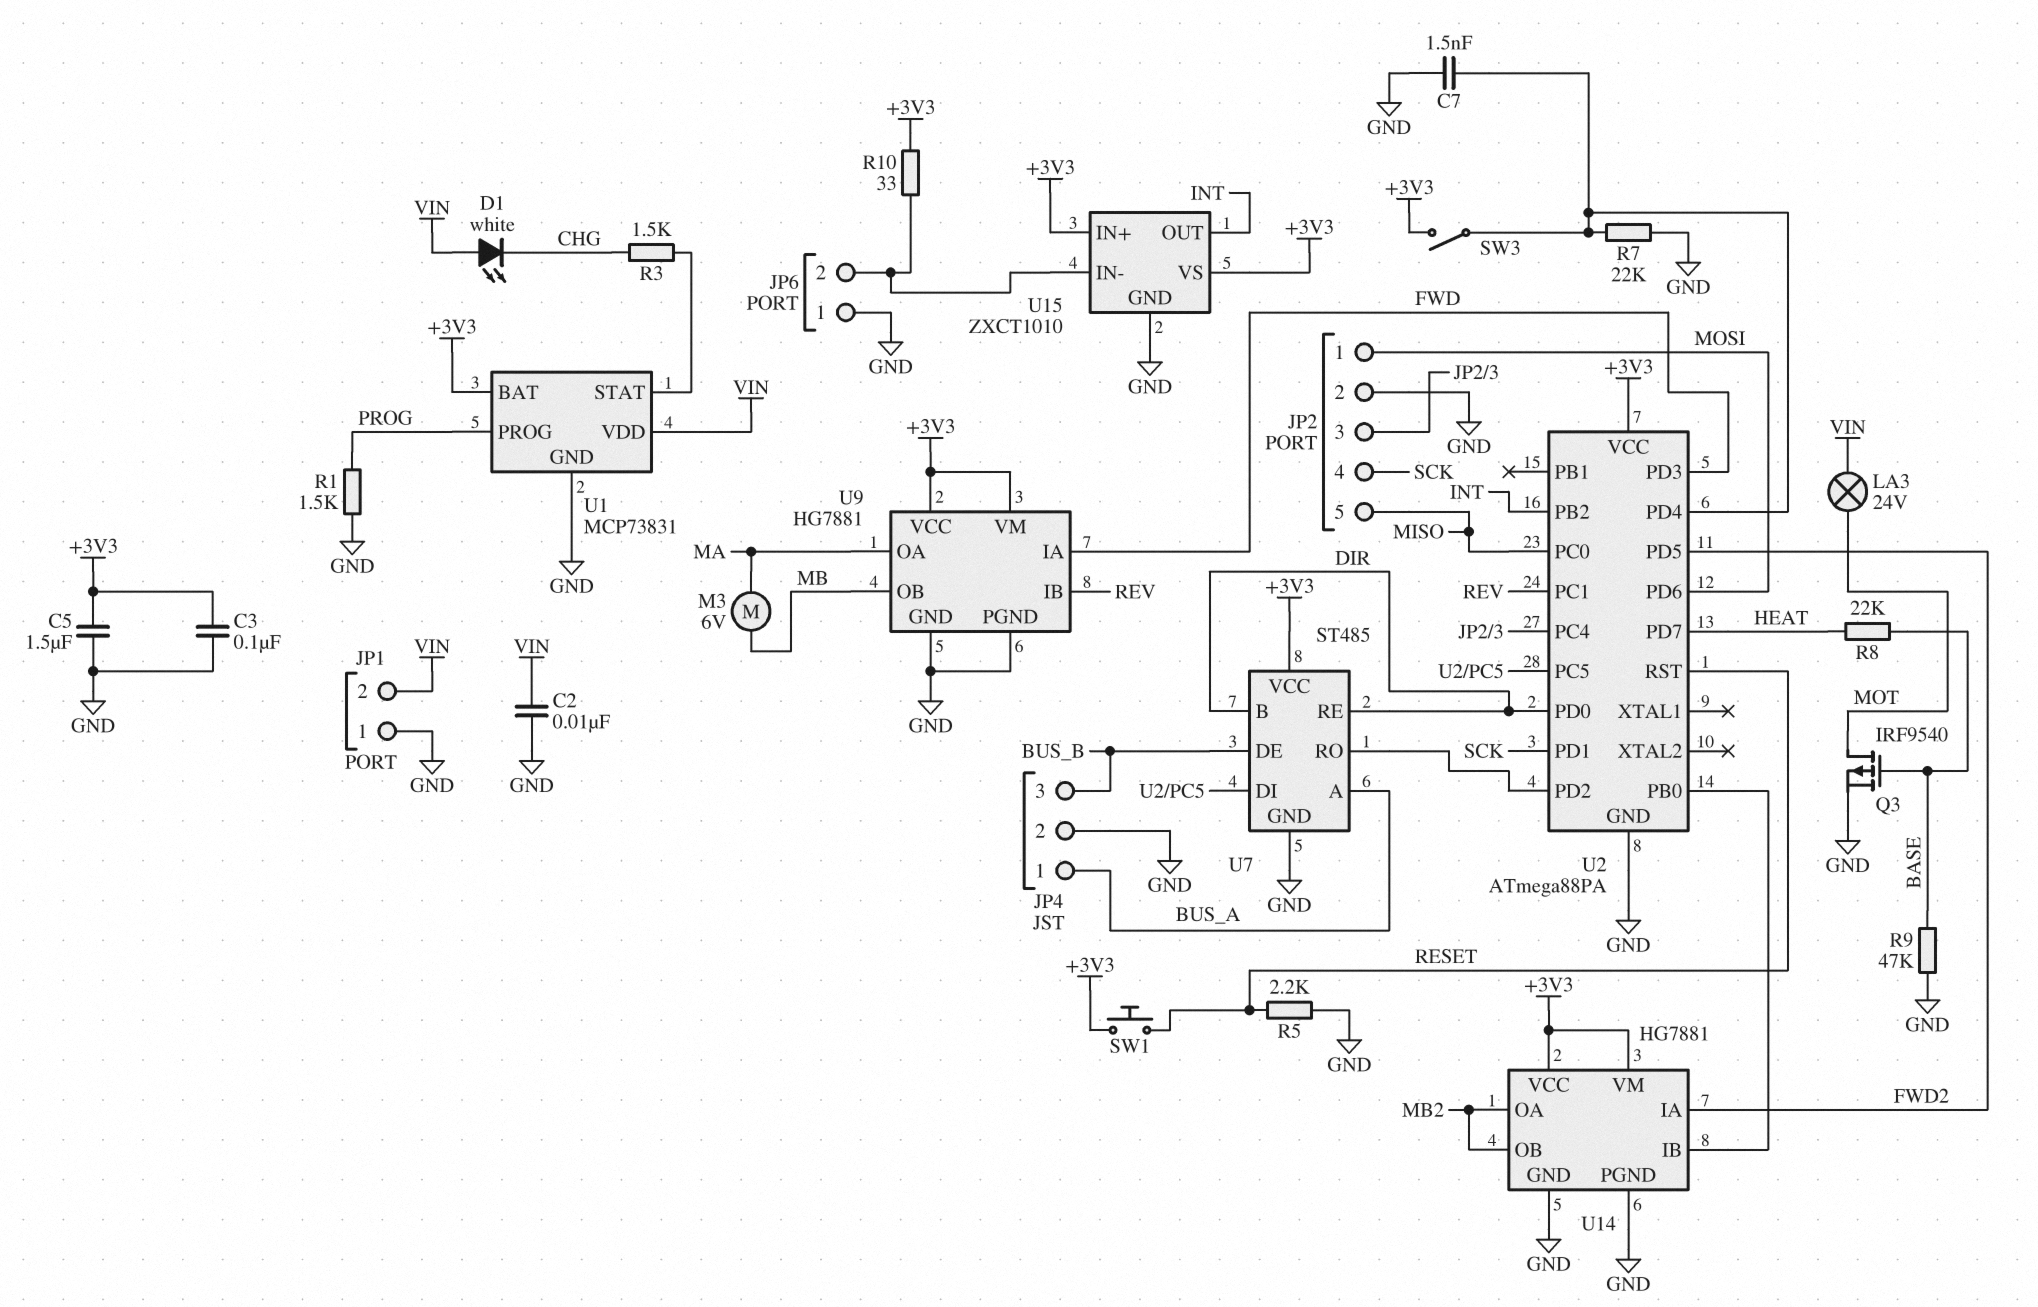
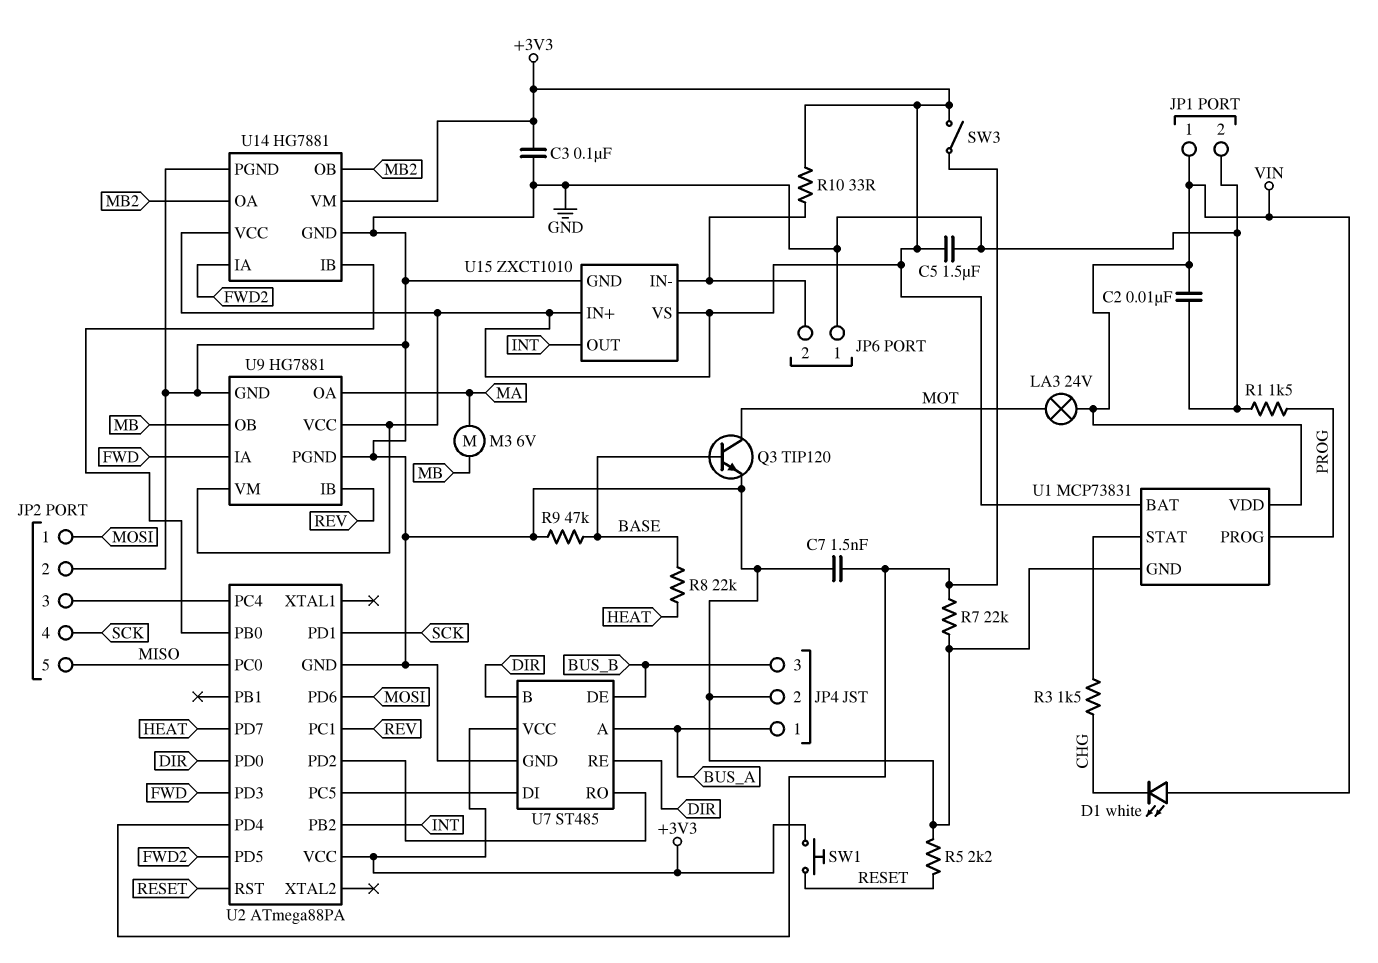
JP1 pin 1: GND -> VIN
JP1 pin 2: VIN -> GND
Q3: PMOS IRF9540 (G BASE, D MOT, S GND) -> NPN TIP120 (B BASE, C MOT, E GND)

